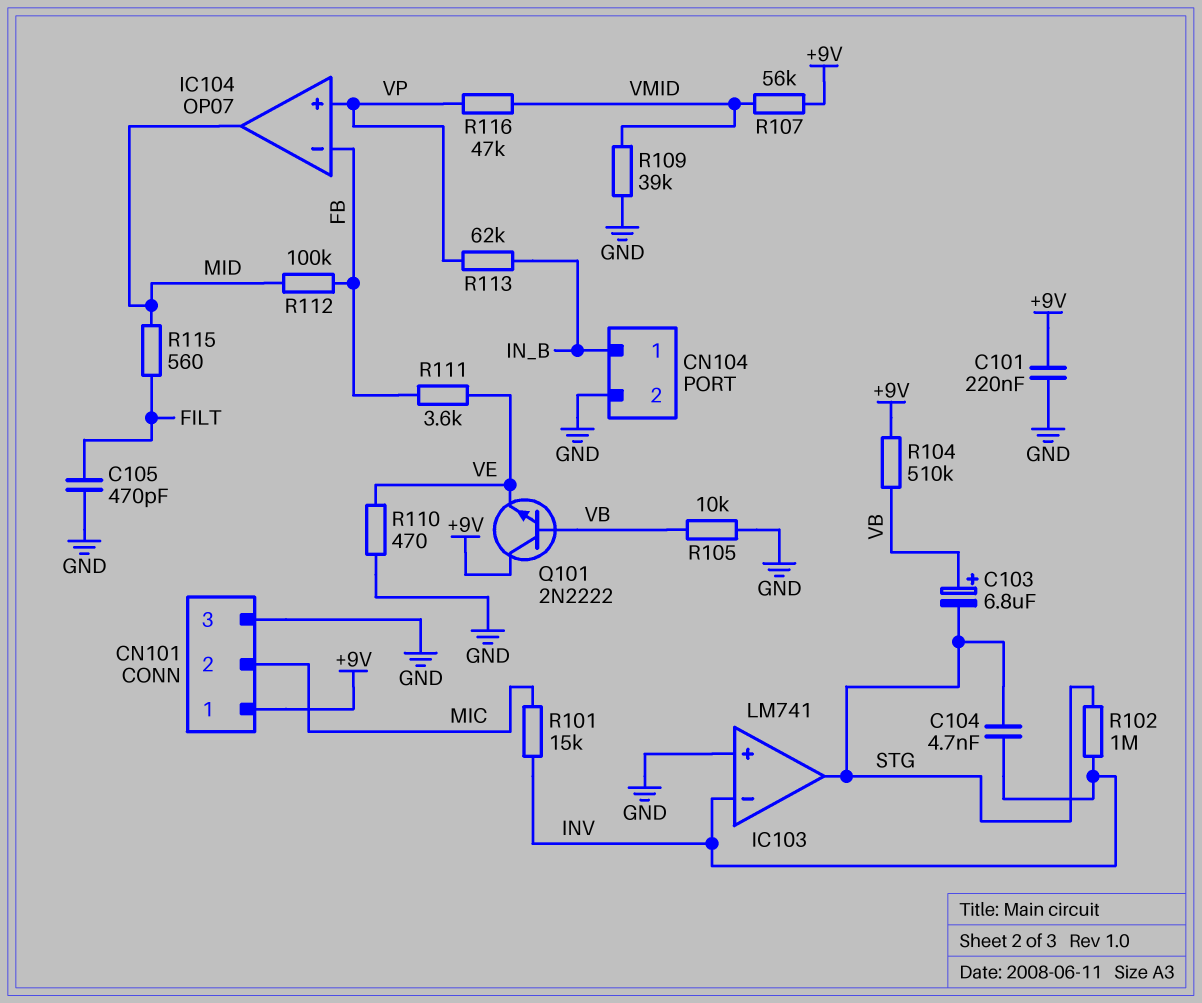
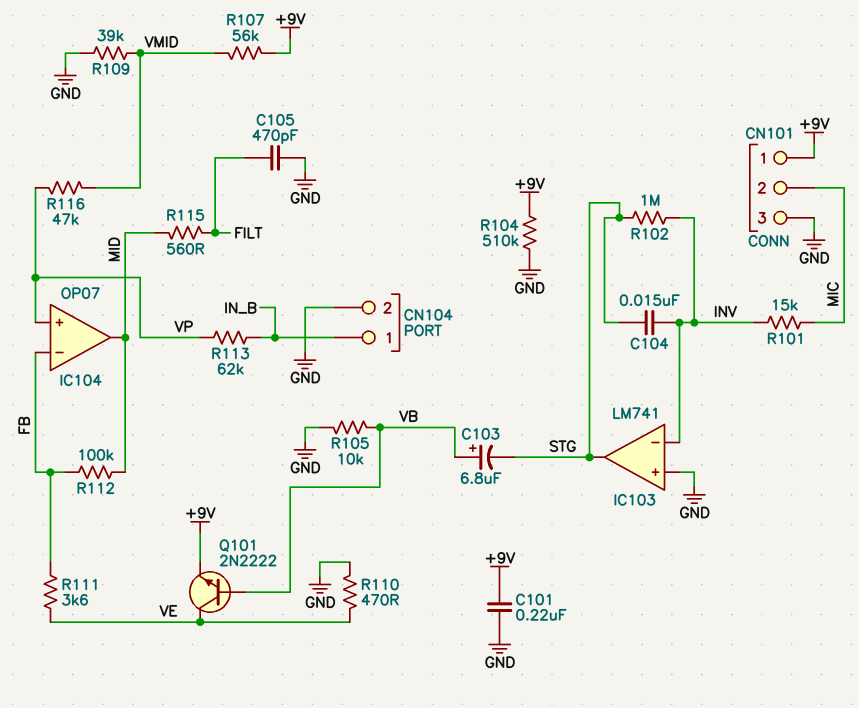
C104: 4.7nF (INV, STG) -> 15nF (INV, STG)
Q101: NPN 2N2222 (B VB, C +9V, E VE) -> NPN 2N2222 (B VB, C VE, E +9V)
R104: 510k (+9V, VB) -> 510k (+9V, GND)

